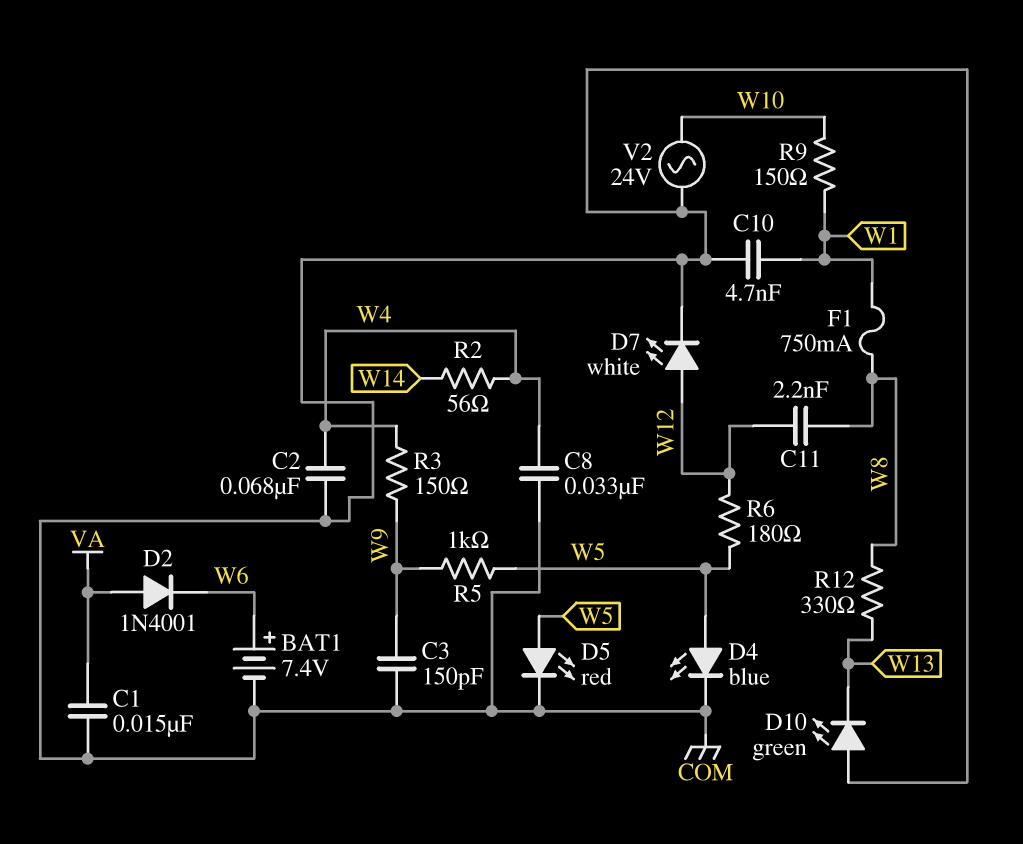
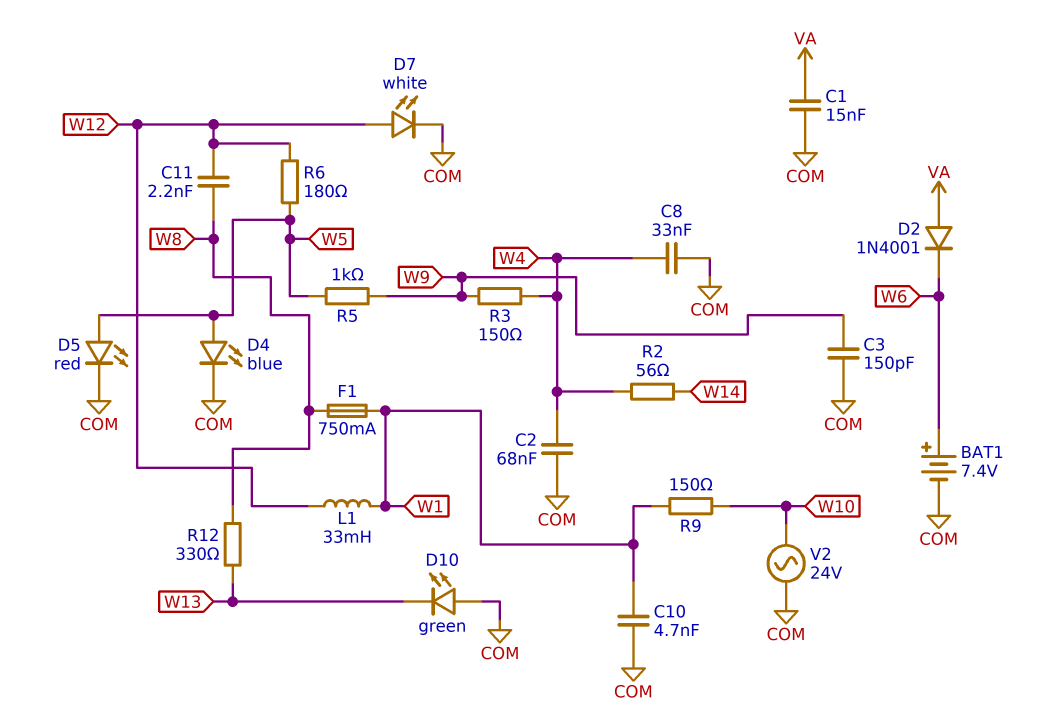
L1: none -> 33mH (W1, W12)

